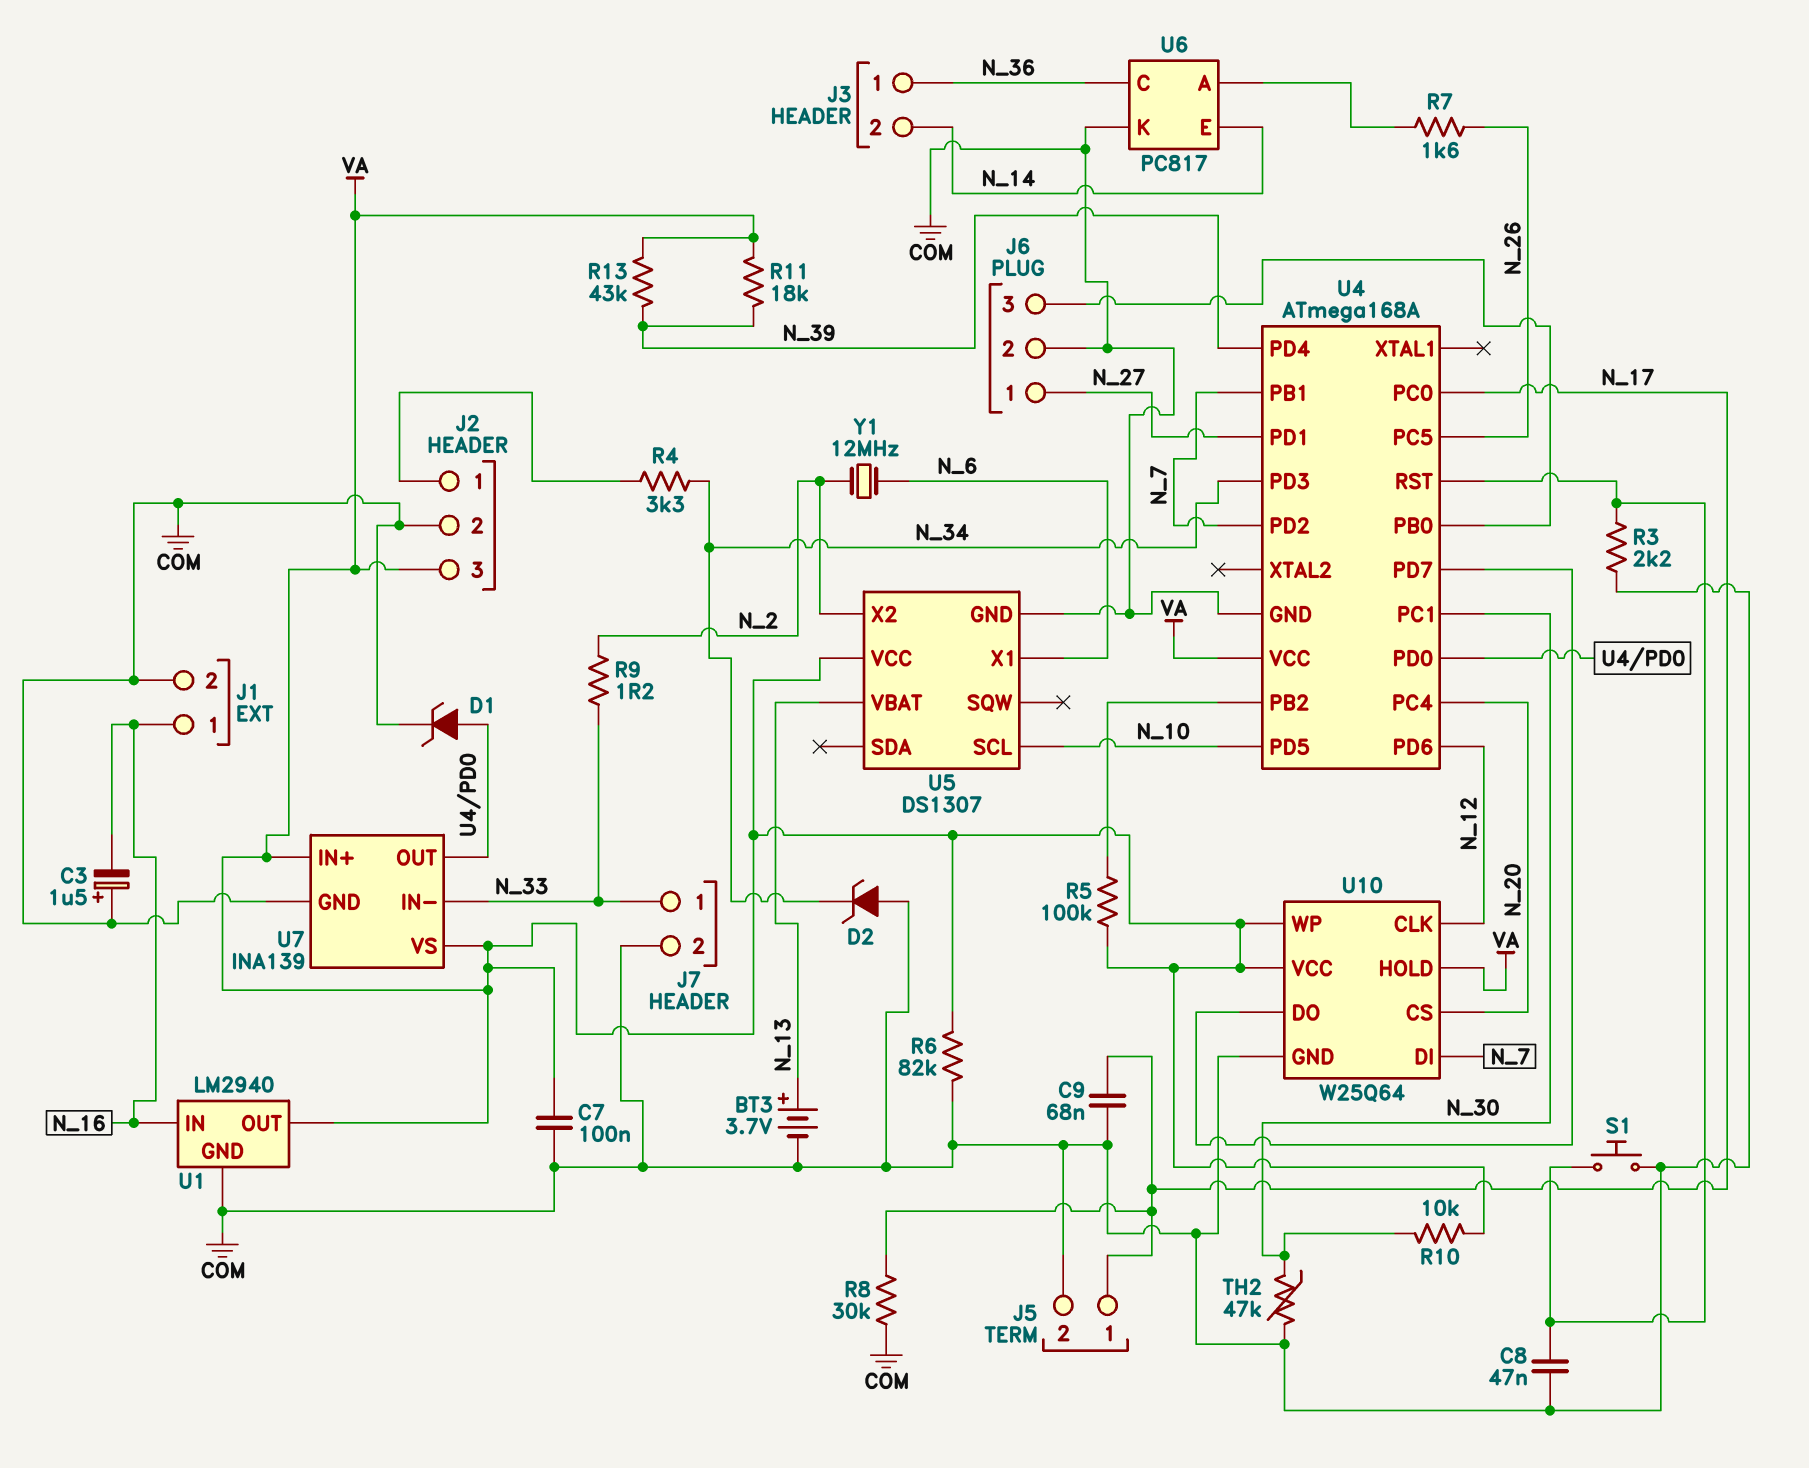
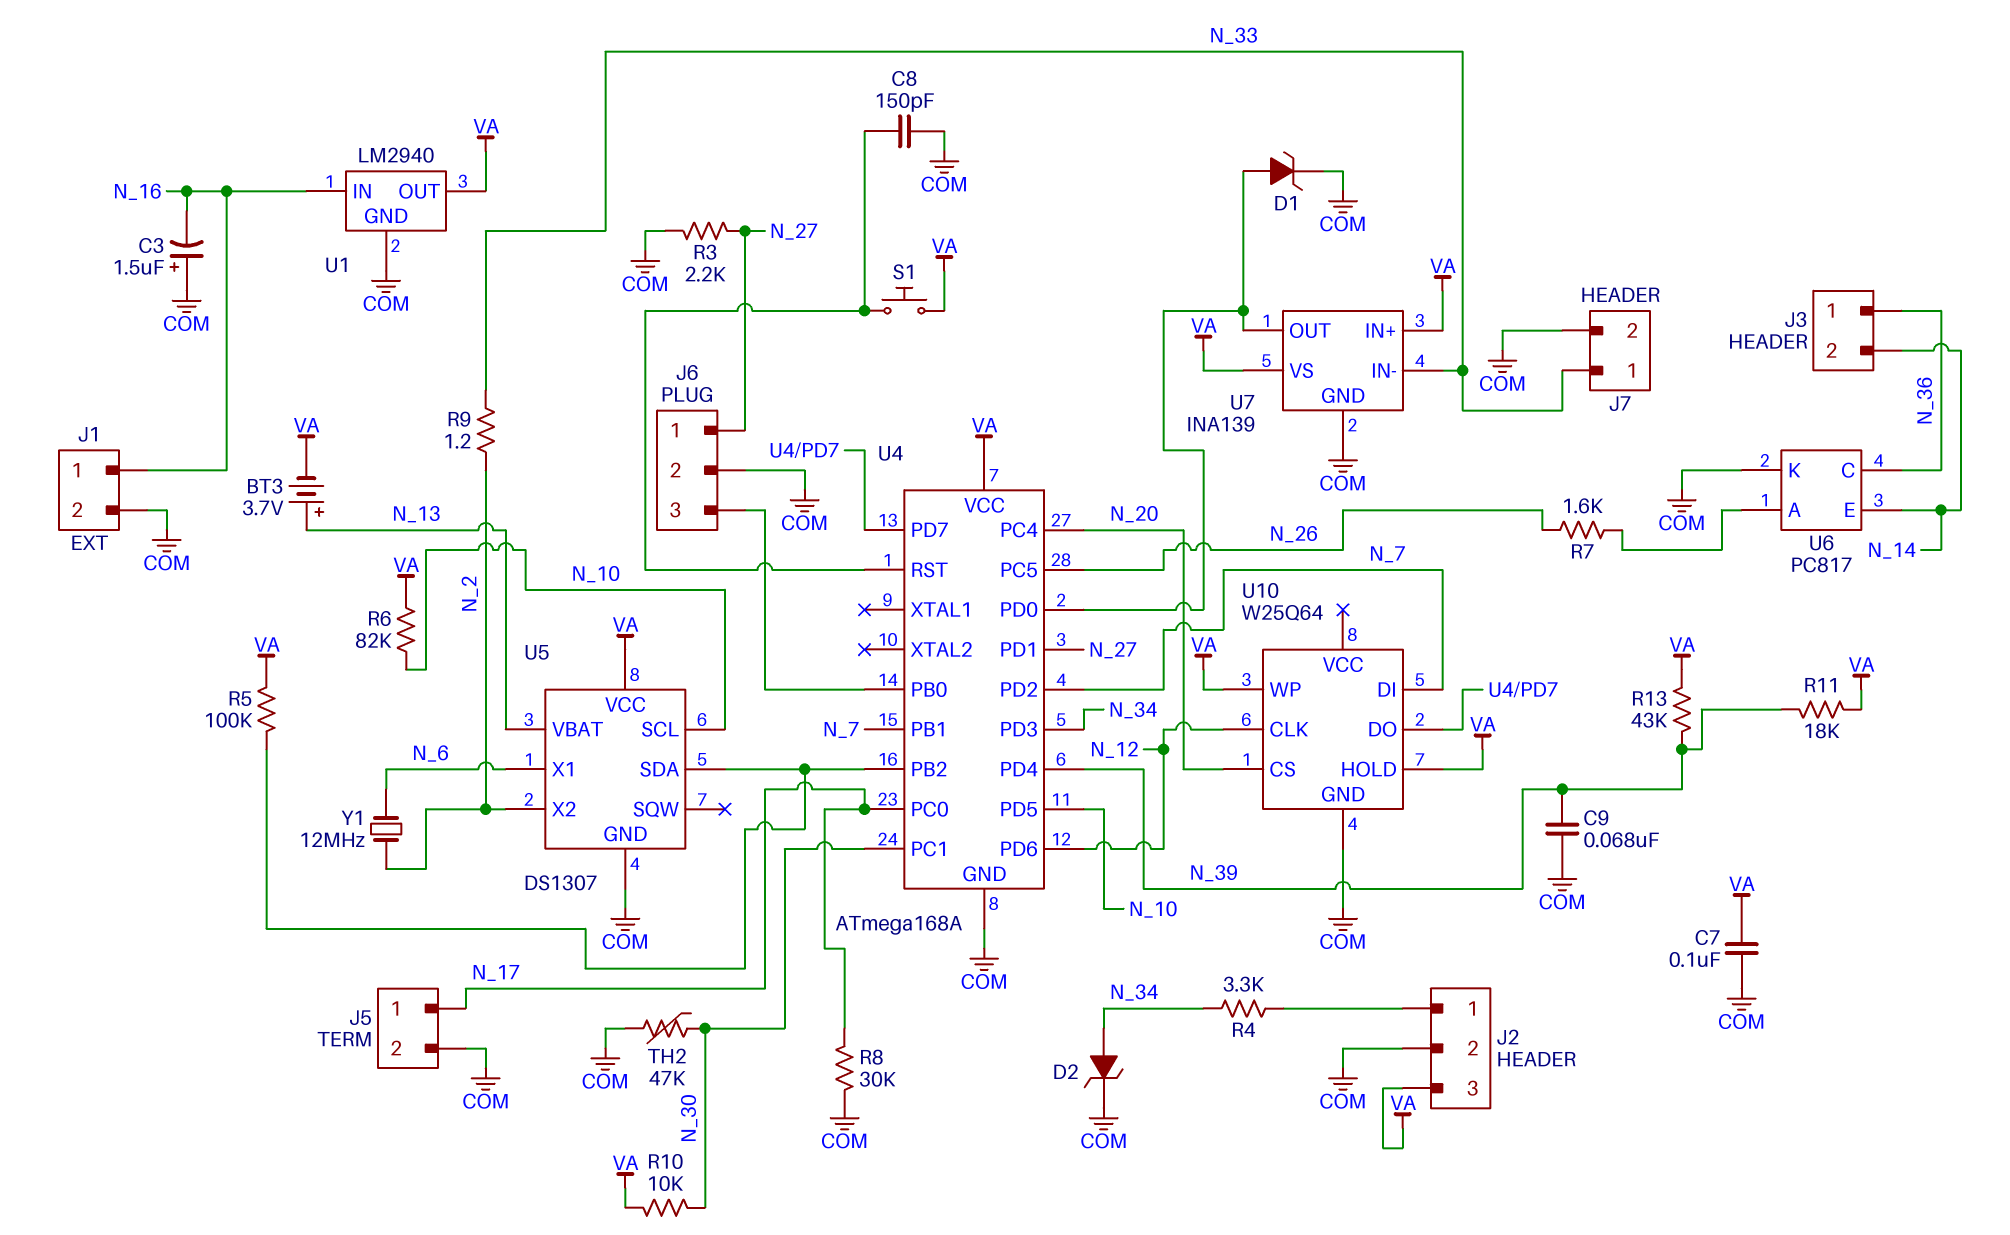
BT3: 3.7V (plus N_13, minus COM) -> 3.7V (plus N_13, minus VA)
C8: 47nF (COM, U4/RST) -> 150pF (COM, U4/RST)
C9: 68nF (COM, N_17) -> 68nF (COM, N_39)
D2: zener (A COM, K N_34) -> zener (A N_34, K COM)
R3: 2.2k (COM, U4/RST) -> 2.2k (COM, N_27)
R6: 82k (COM, VA) -> 82k (N_10, VA)
S1: button (COM, U4/RST) -> button (U4/RST, VA)
U5 pin SDA: none -> U4/PB2
U10 pin VCC: VA -> none

